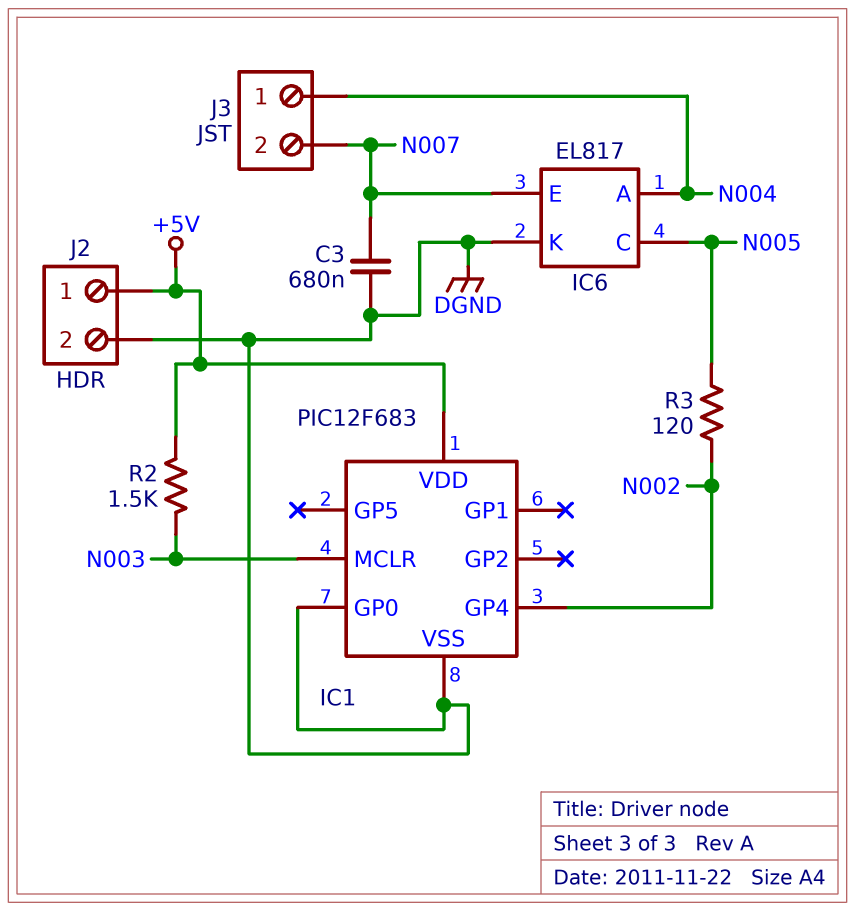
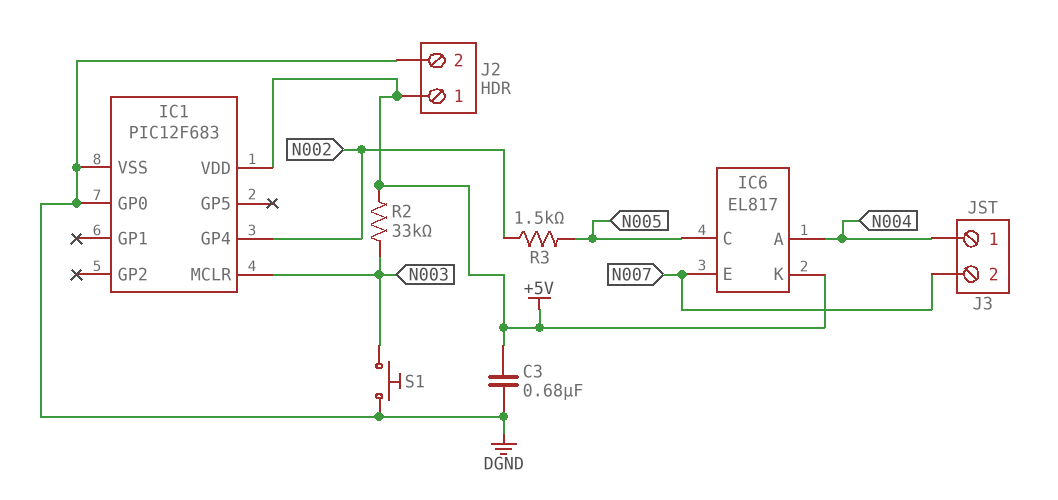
C3: 680nF (DGND, N007) -> 680nF (+5V, DGND)
IC6 pin K: DGND -> +5V
R2: 1.5k (+5V, N003) -> 33k (+5V, N003)
R3: 120 (N002, N005) -> 1.5k (N002, N005)
S1: none -> button (DGND, N003)

